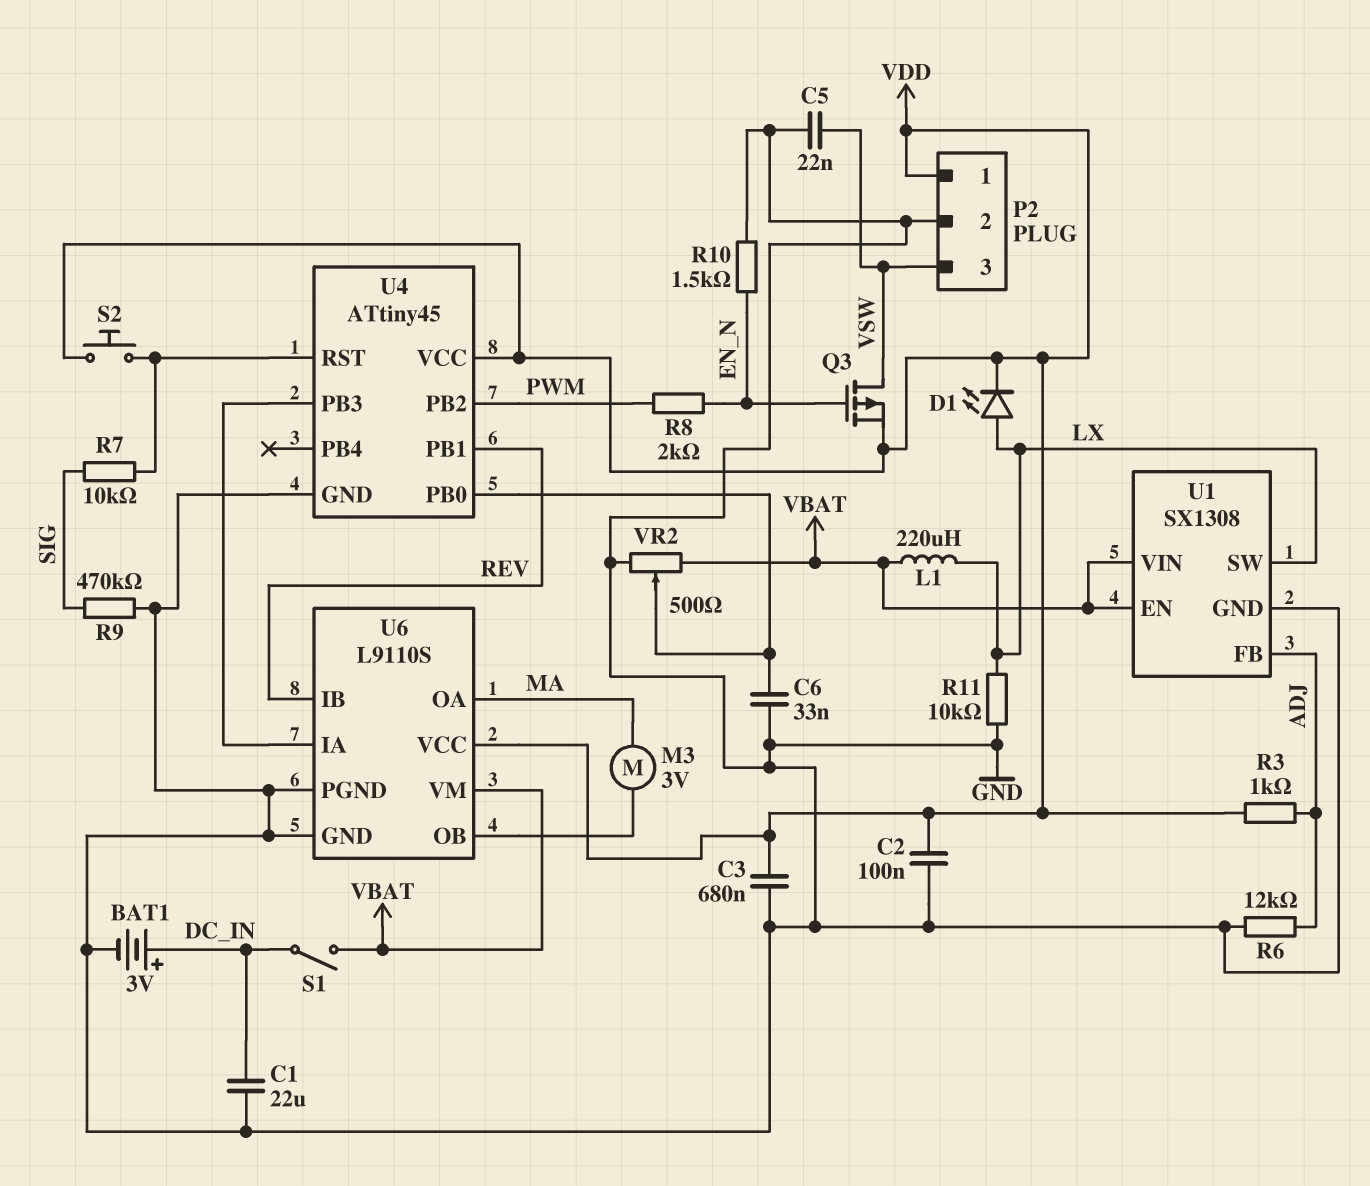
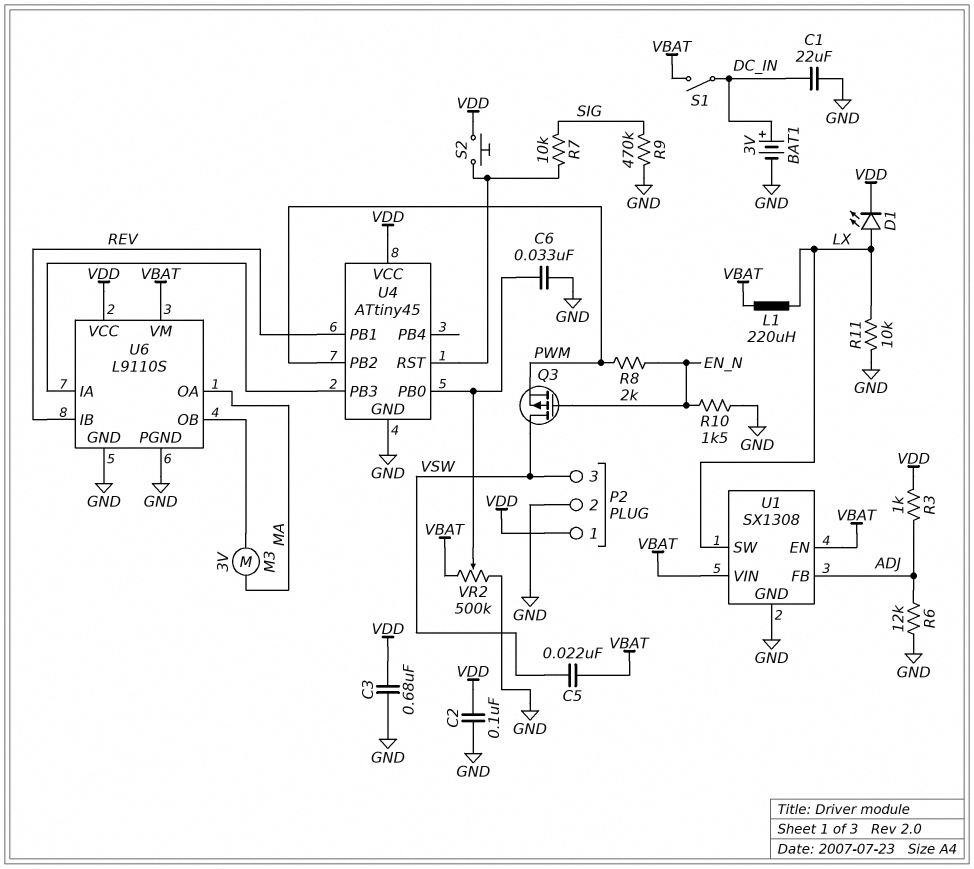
C5: 22nF (GND, VSW) -> 22nF (VBAT, VSW)
Q3: PMOS (G EN_N, D VSW, S VDD) -> PMOS (G EN_N, D VSW, S PWM)
VR2: 500 (GND, VBAT, wiper U4/PB0) -> 500k (GND, VBAT, wiper U4/PB0)

